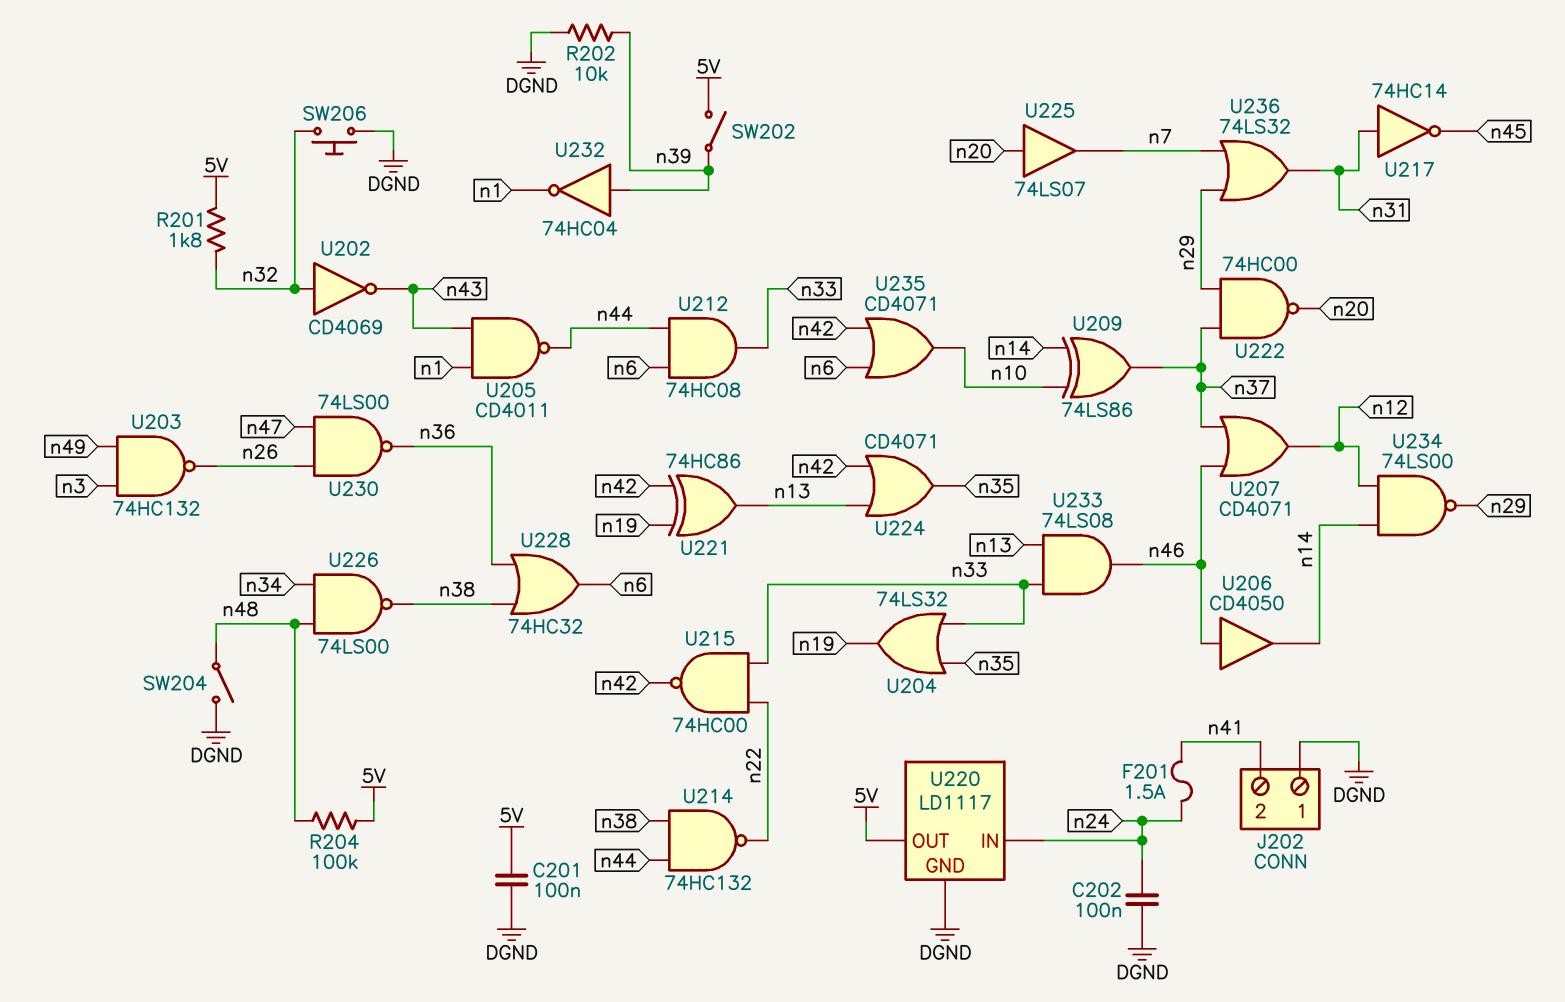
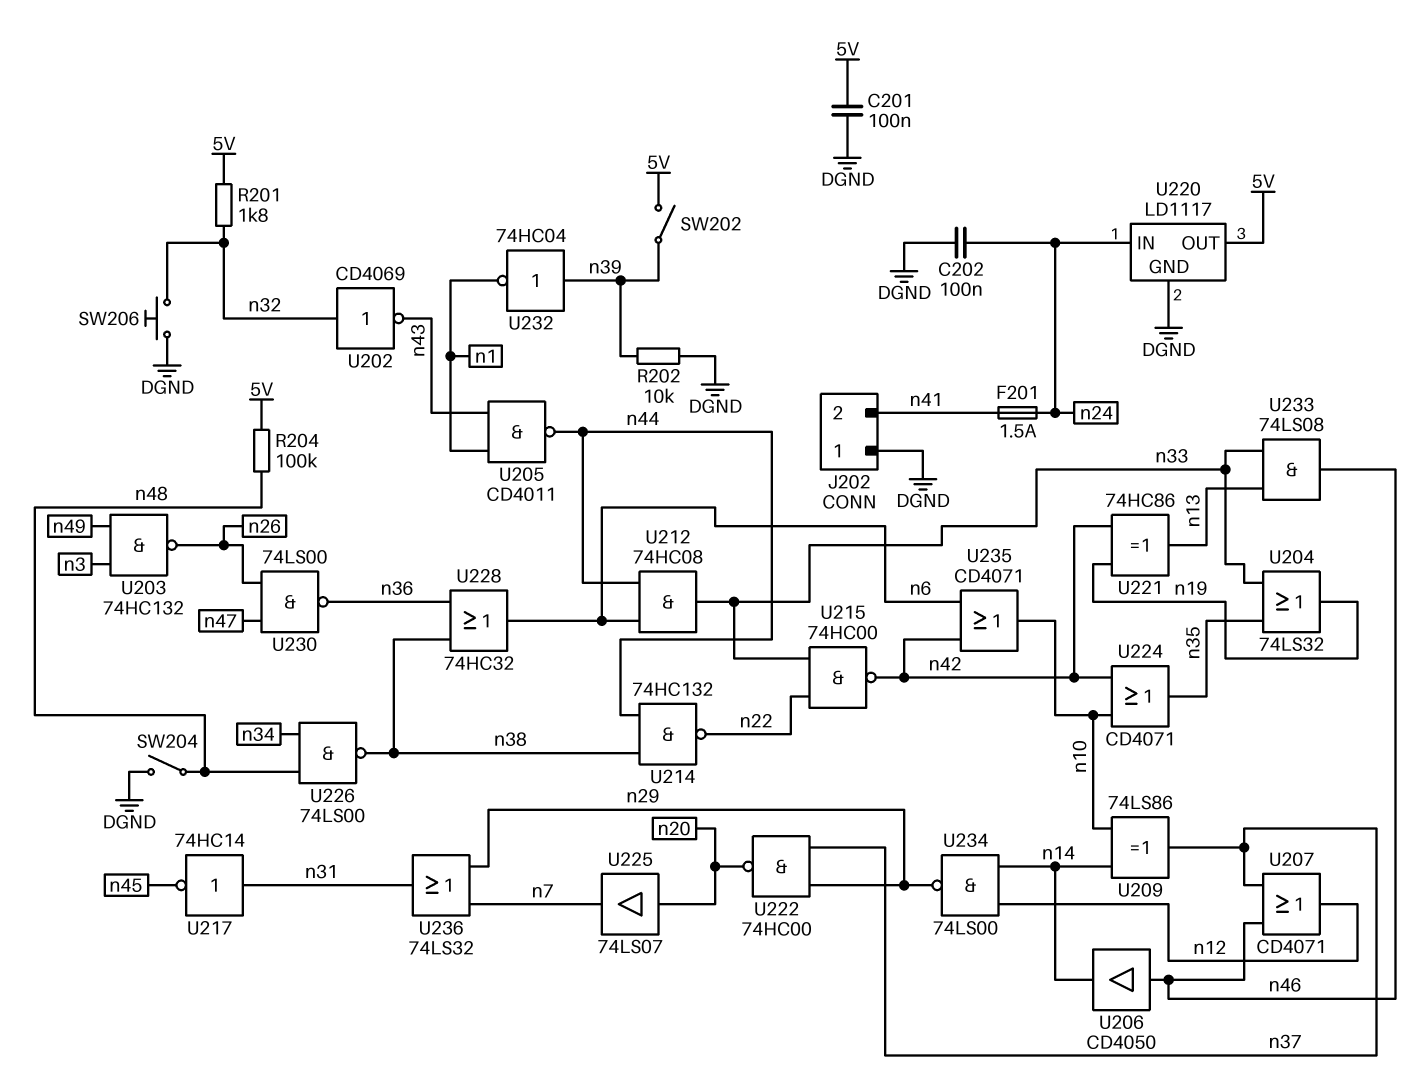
U224: OR CD4071 (in n13, in n42, out n35) -> OR CD4071 (in n10, in n42, out n35)

